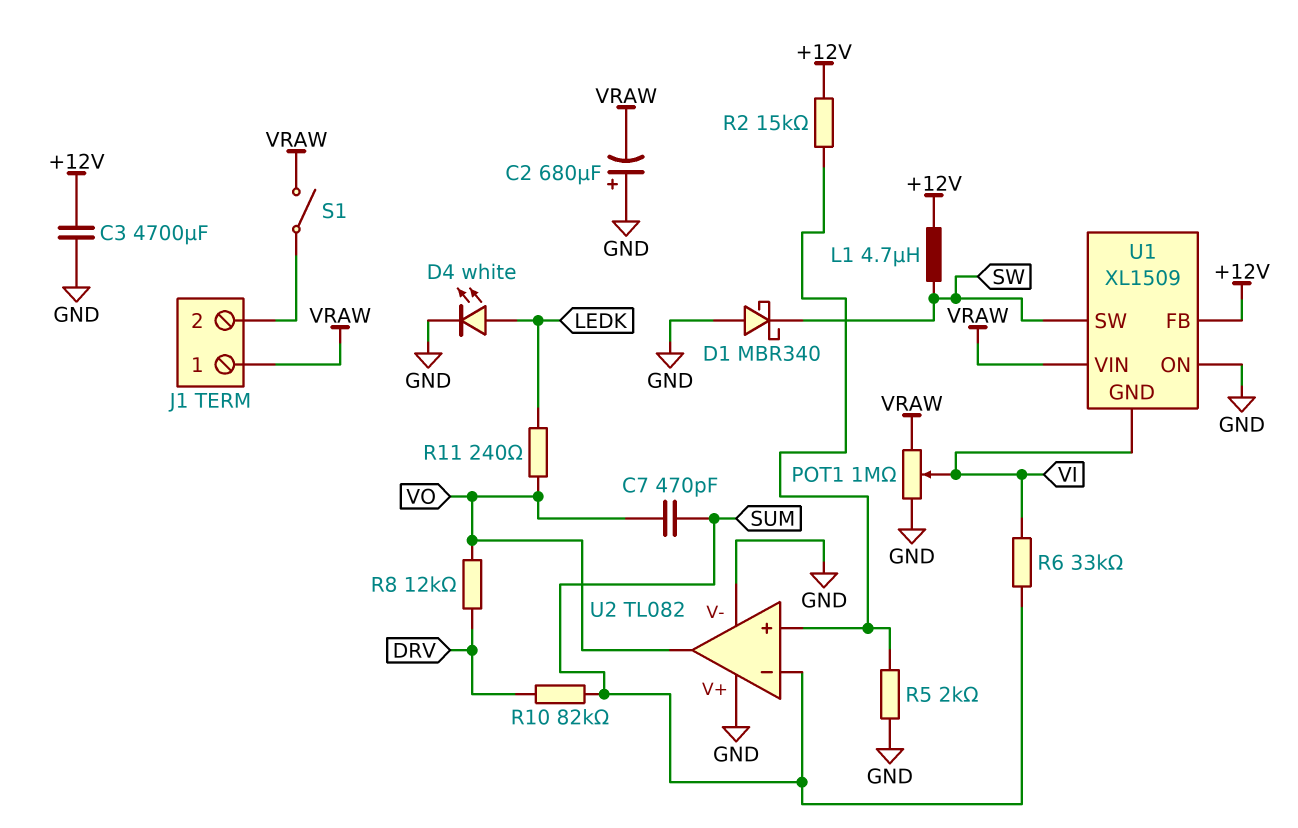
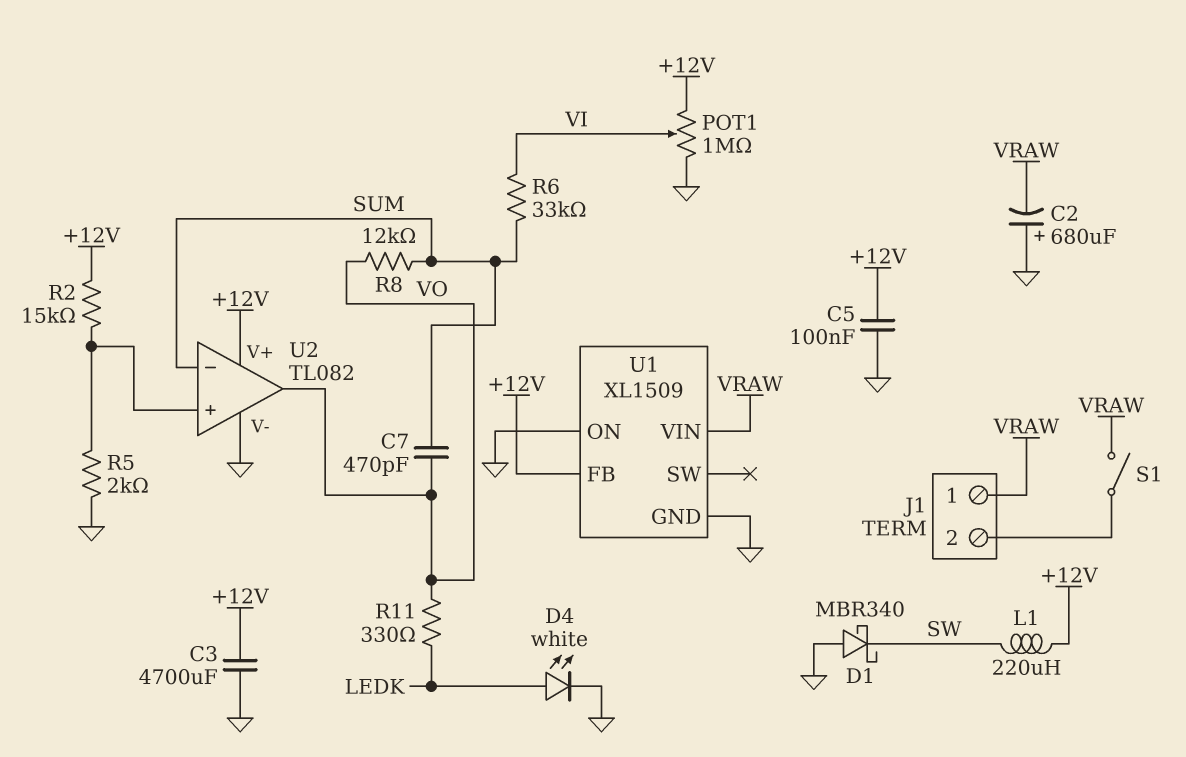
C5: none -> 100nF (+12V, GND)
L1: 4.7uH (+12V, SW) -> 220uH (+12V, SW)
POT1: 1M (GND, VRAW, wiper VI) -> 1M (+12V, GND, wiper VI)
R8: 12k (DRV, VO) -> 12k (SUM, VO)
R10: 82k (DRV, SUM) -> none
R11: 240 (LEDK, VO) -> 330 (LEDK, VO)
U1 pin GND: VI -> GND
U1 pin SW: SW -> none
U2 pin V+: GND -> +12V

